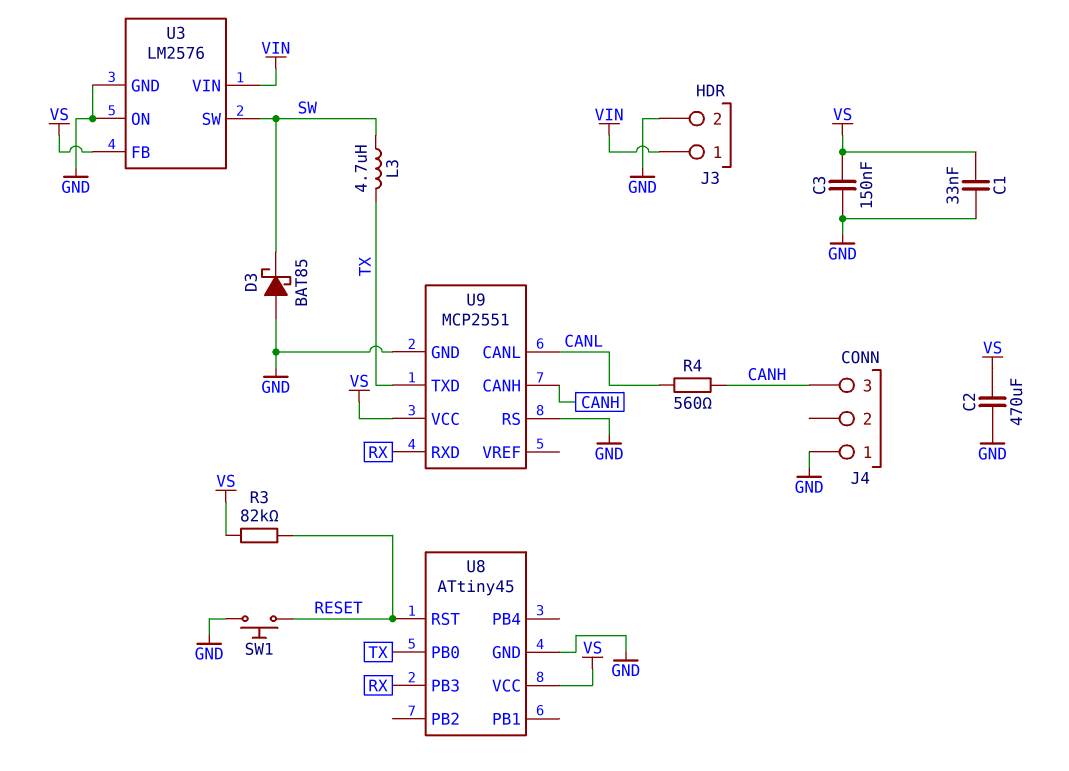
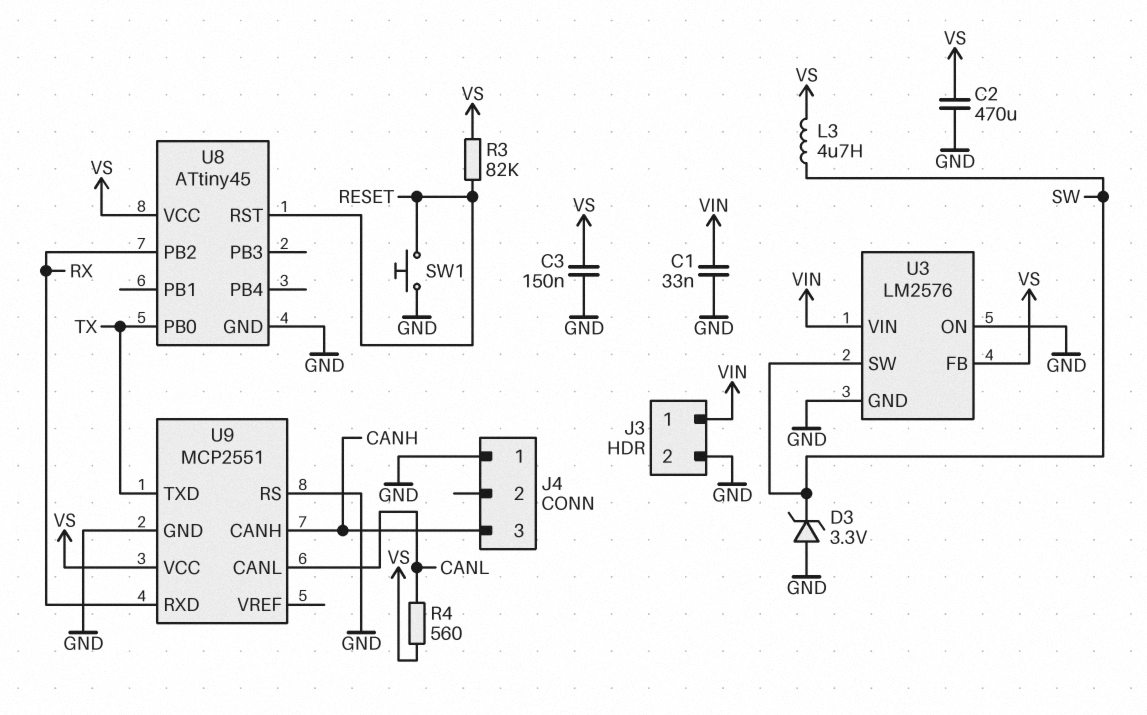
C1: 33nF (GND, VS) -> 33nF (GND, VIN)
D3: schottky BAT85 (A GND, K SW) -> zener 3.3V (A GND, K SW)
L3: 4.7uH (SW, TX) -> 4.7uH (SW, VS)
R4: 560 (CANH, CANL) -> 560 (CANL, VS)
U8 pin PB2: none -> RX
U8 pin PB3: RX -> none

